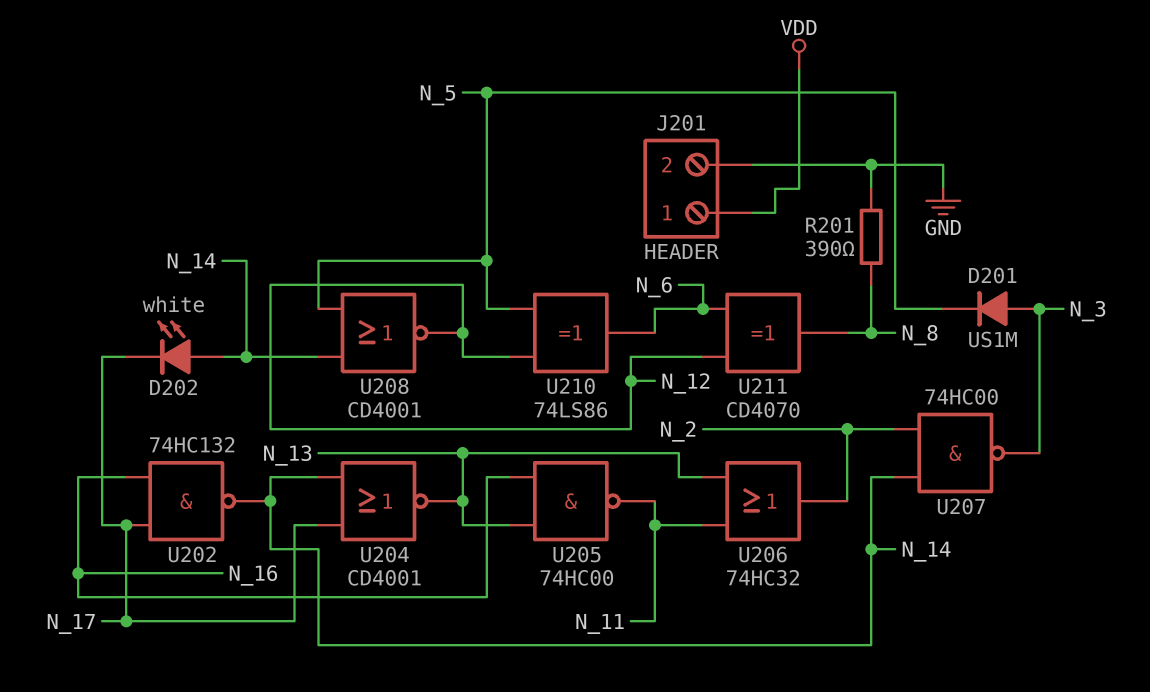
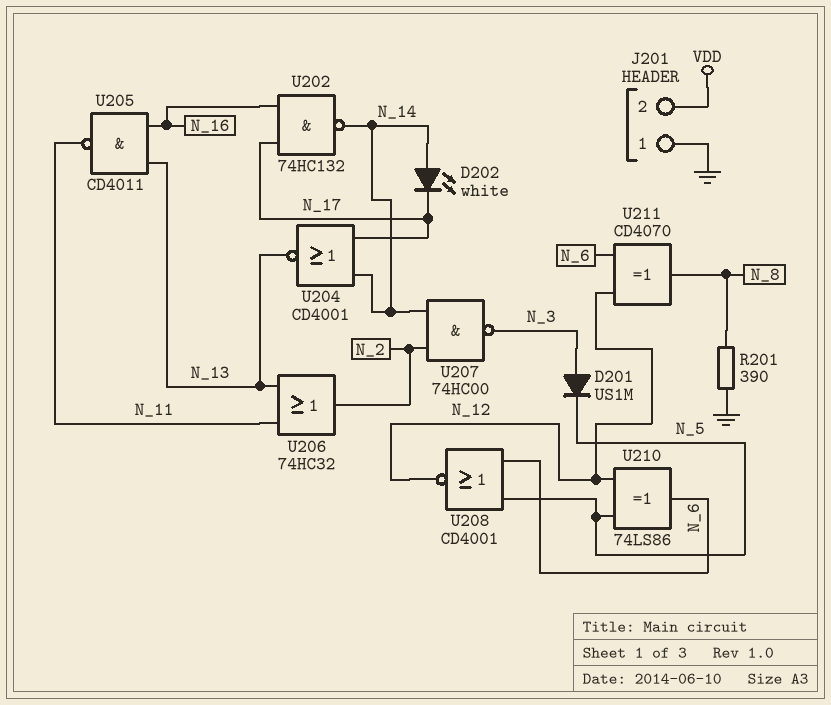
J201 pin 1: VDD -> GND
J201 pin 2: GND -> VDD
U205: NAND 74HC00 (in N_13, in N_16, out N_11) -> NAND CD4011 (in N_13, in N_16, out N_11)
U208: NOR CD4001 (in N_5, in N_14, out N_12) -> NOR CD4001 (in N_5, in N_6, out N_12)

